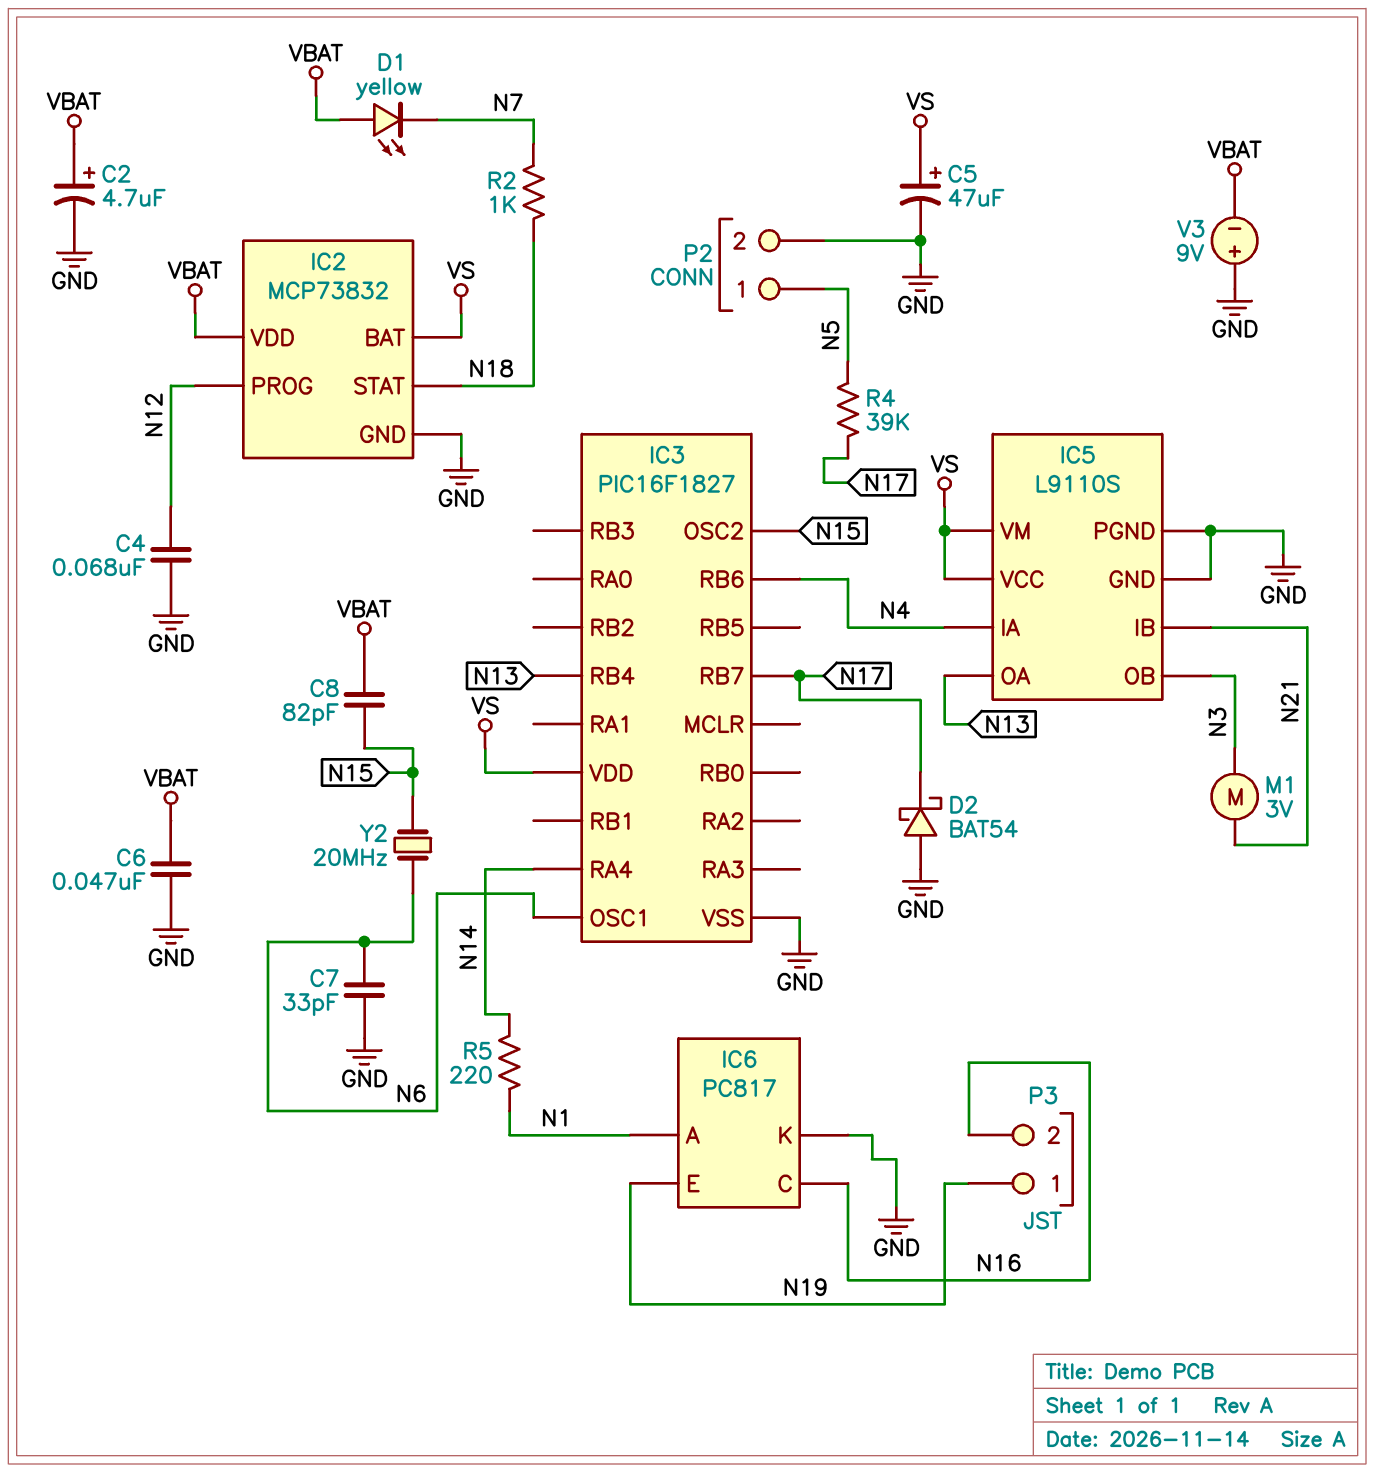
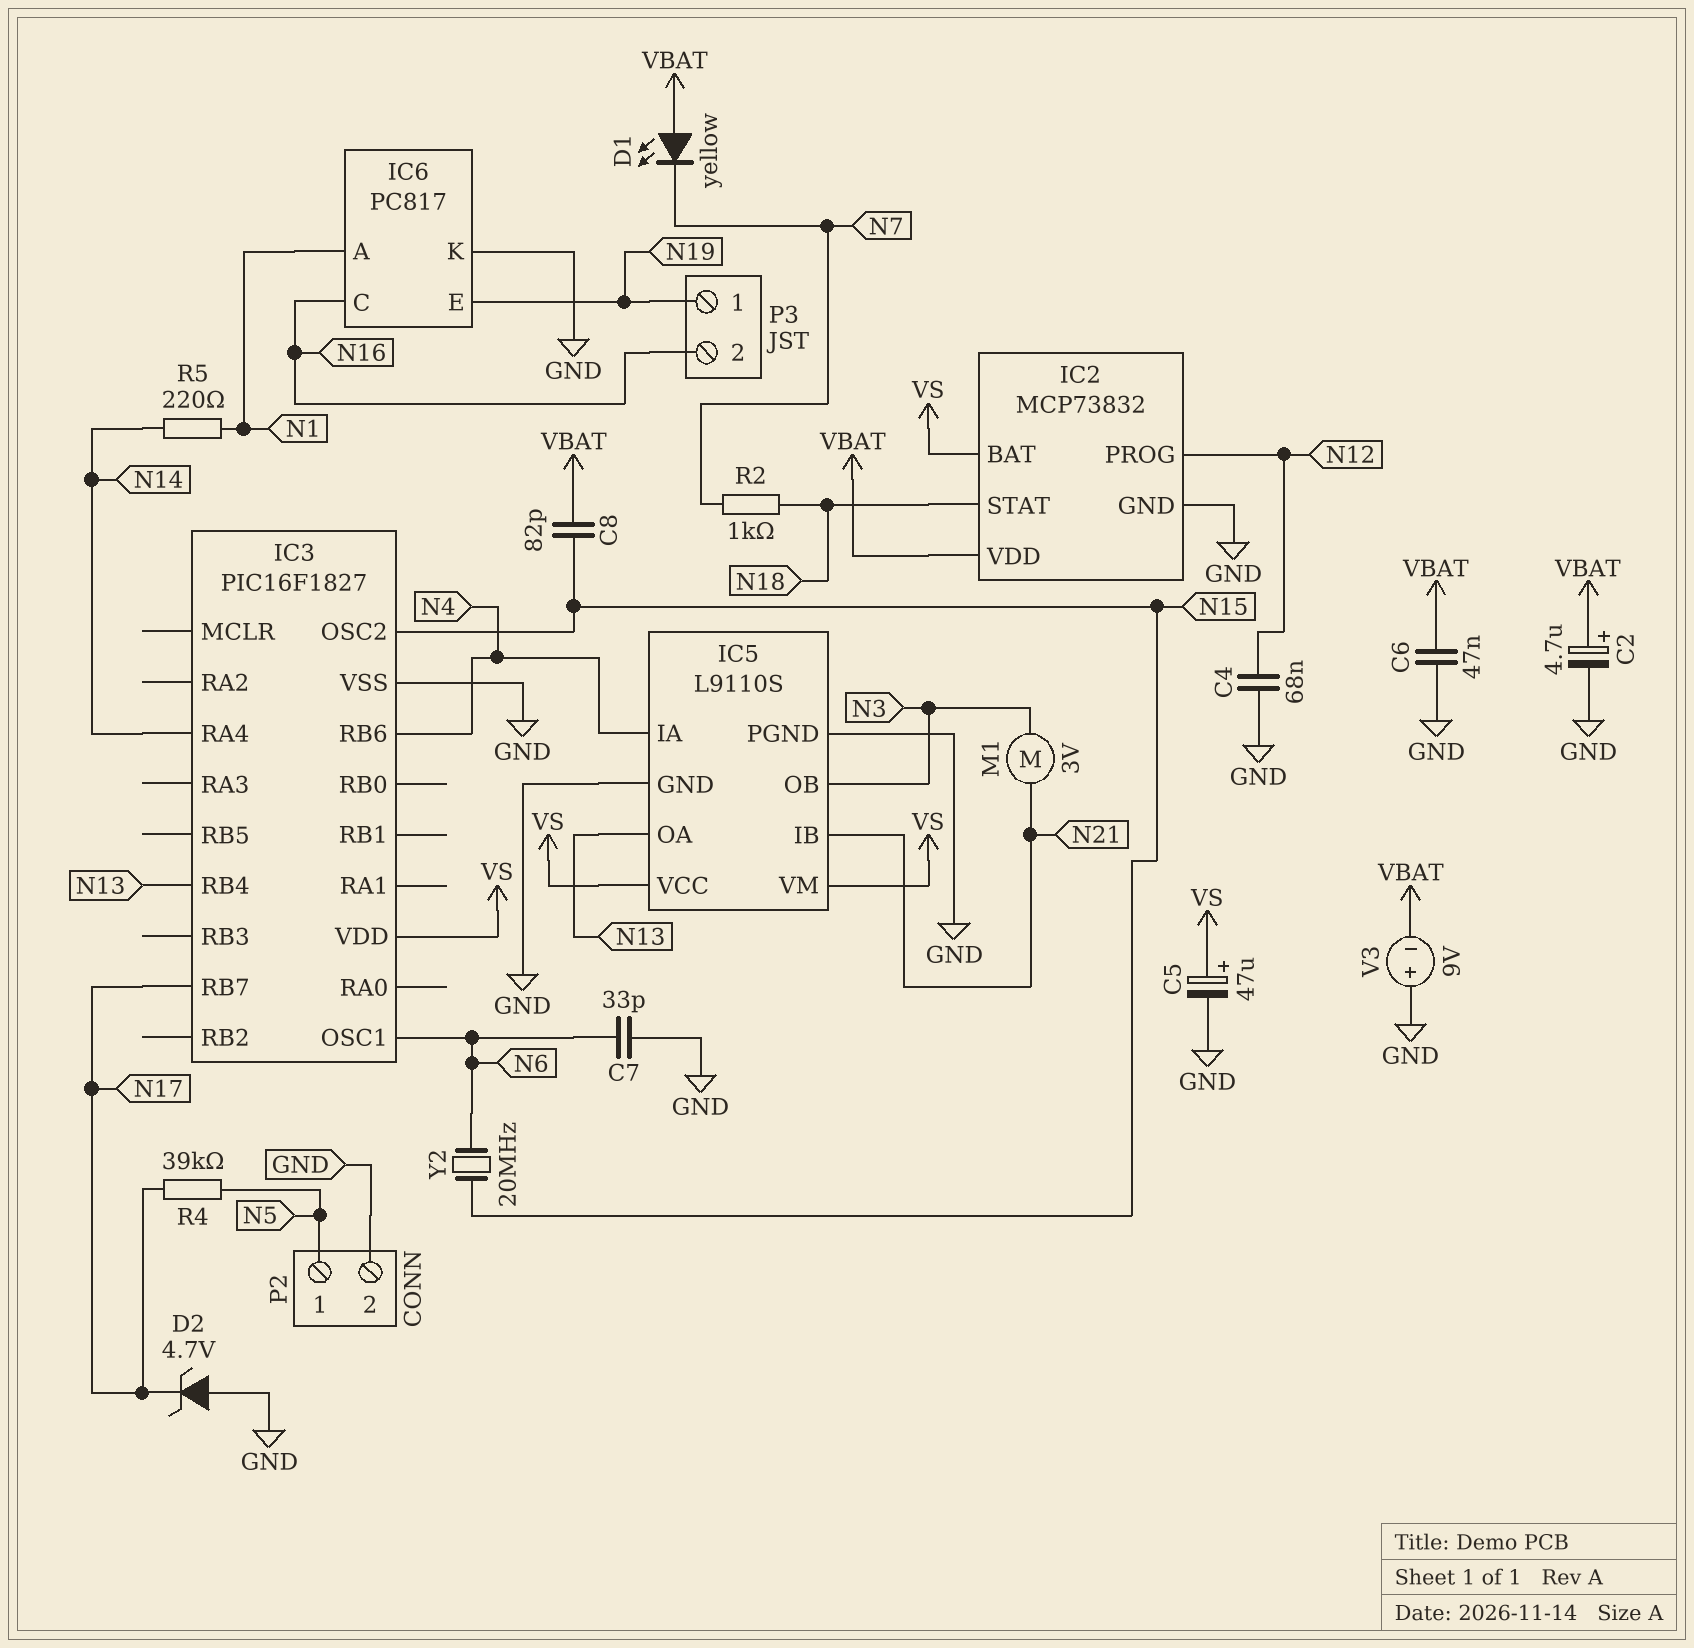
D2: schottky BAT54 (A GND, K N17) -> zener 4.7V (A GND, K N17)

